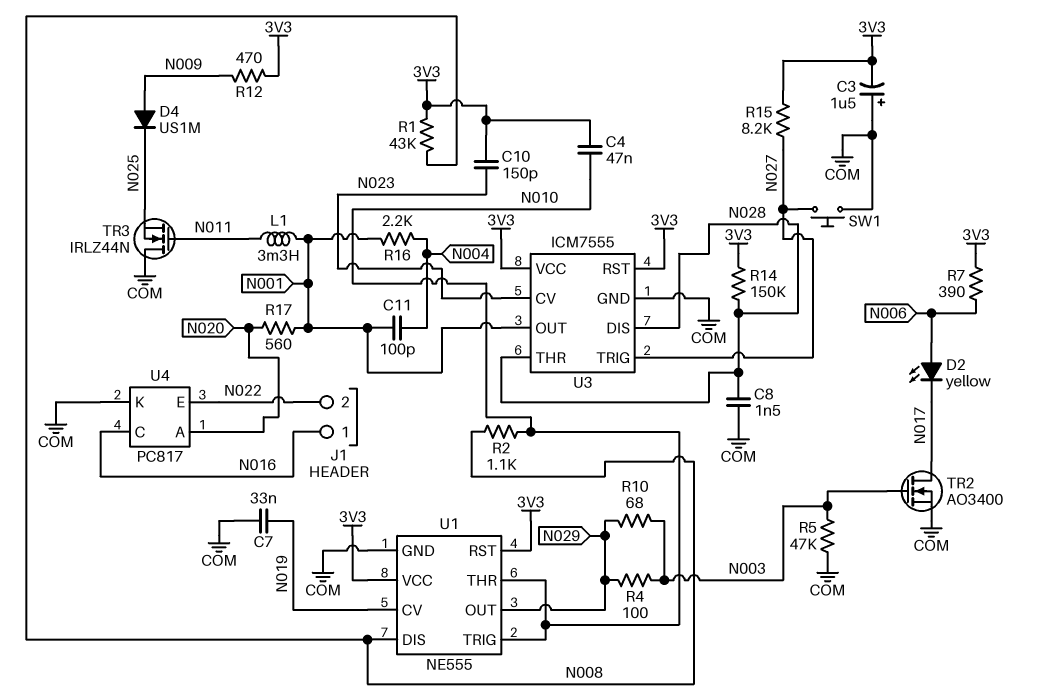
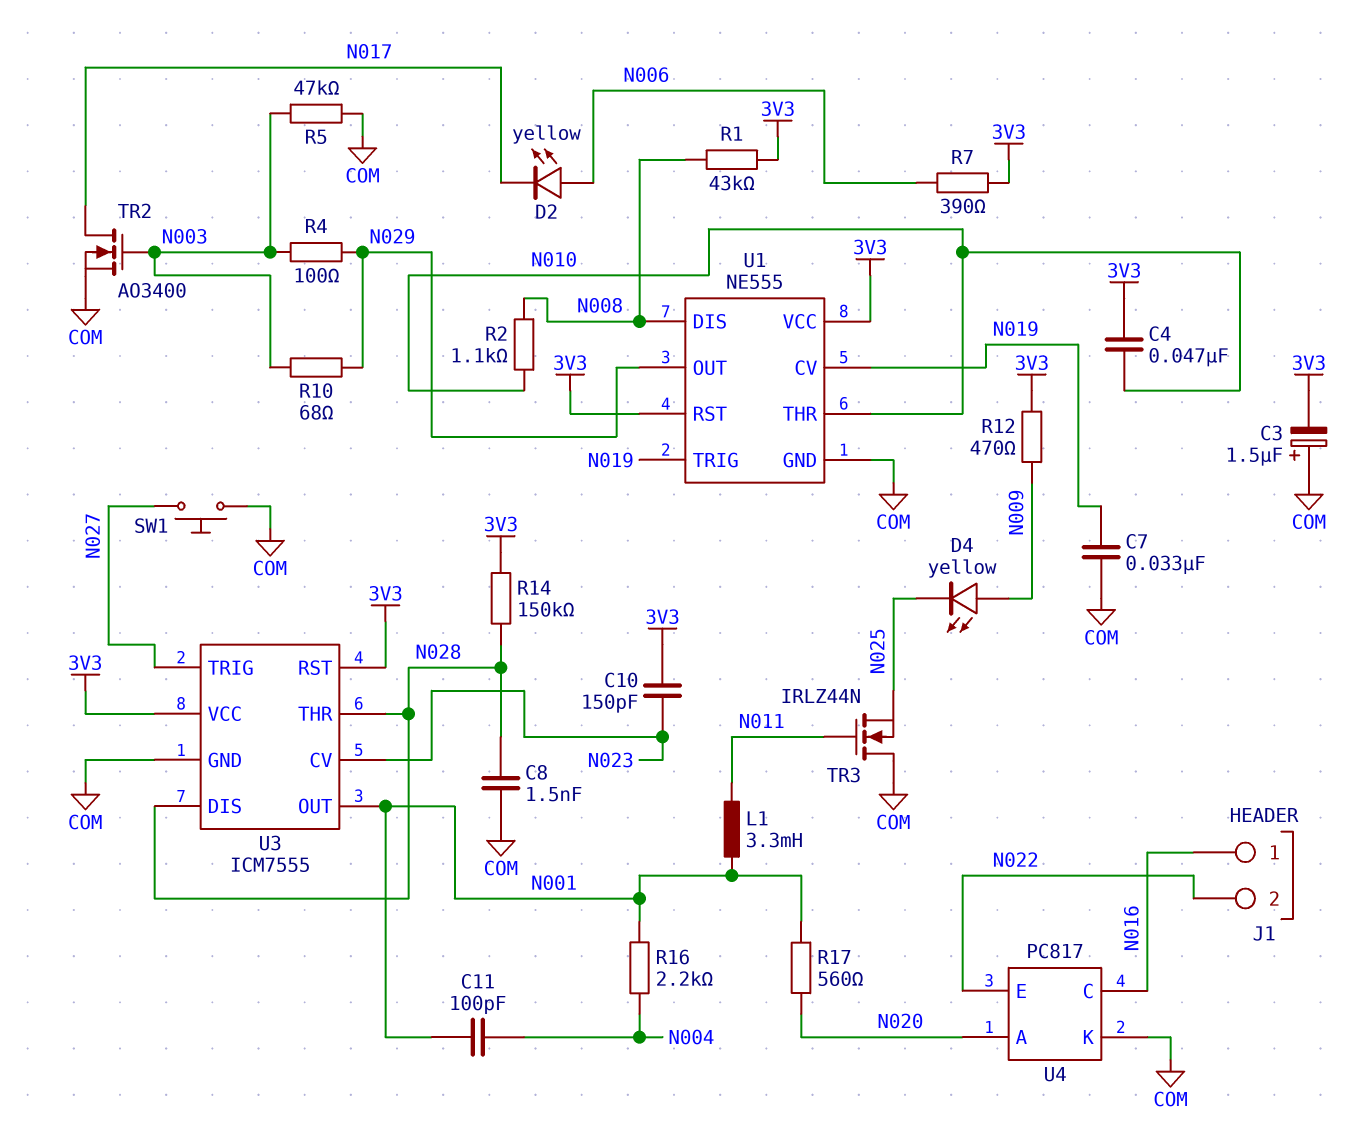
D4: diode US1M (A N009, K N025) -> LED yellow (A N009, K N025)
R15: 8.2k (3V3, N027) -> none
U1 pin TRIG: N010 -> N019

